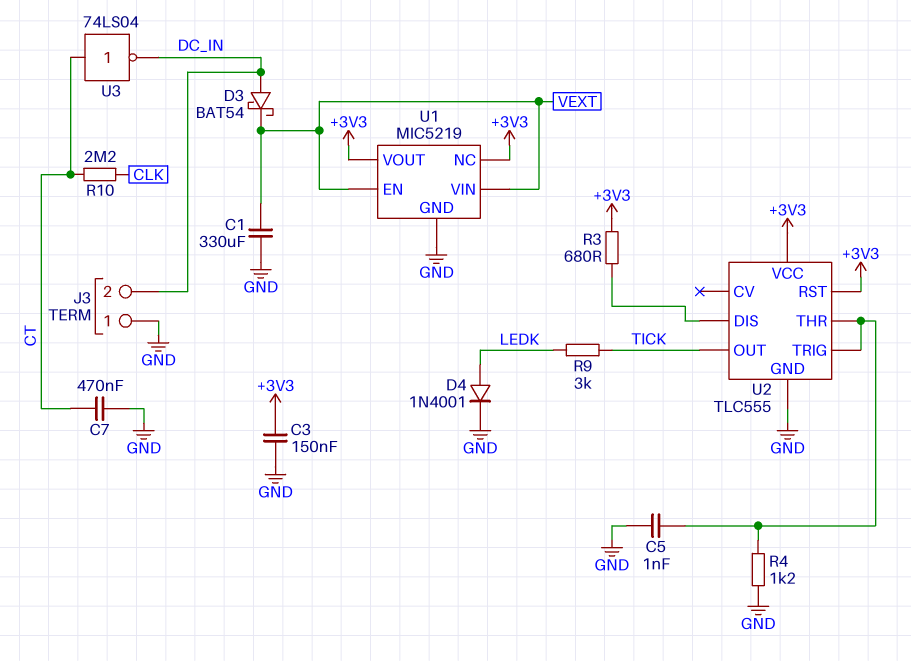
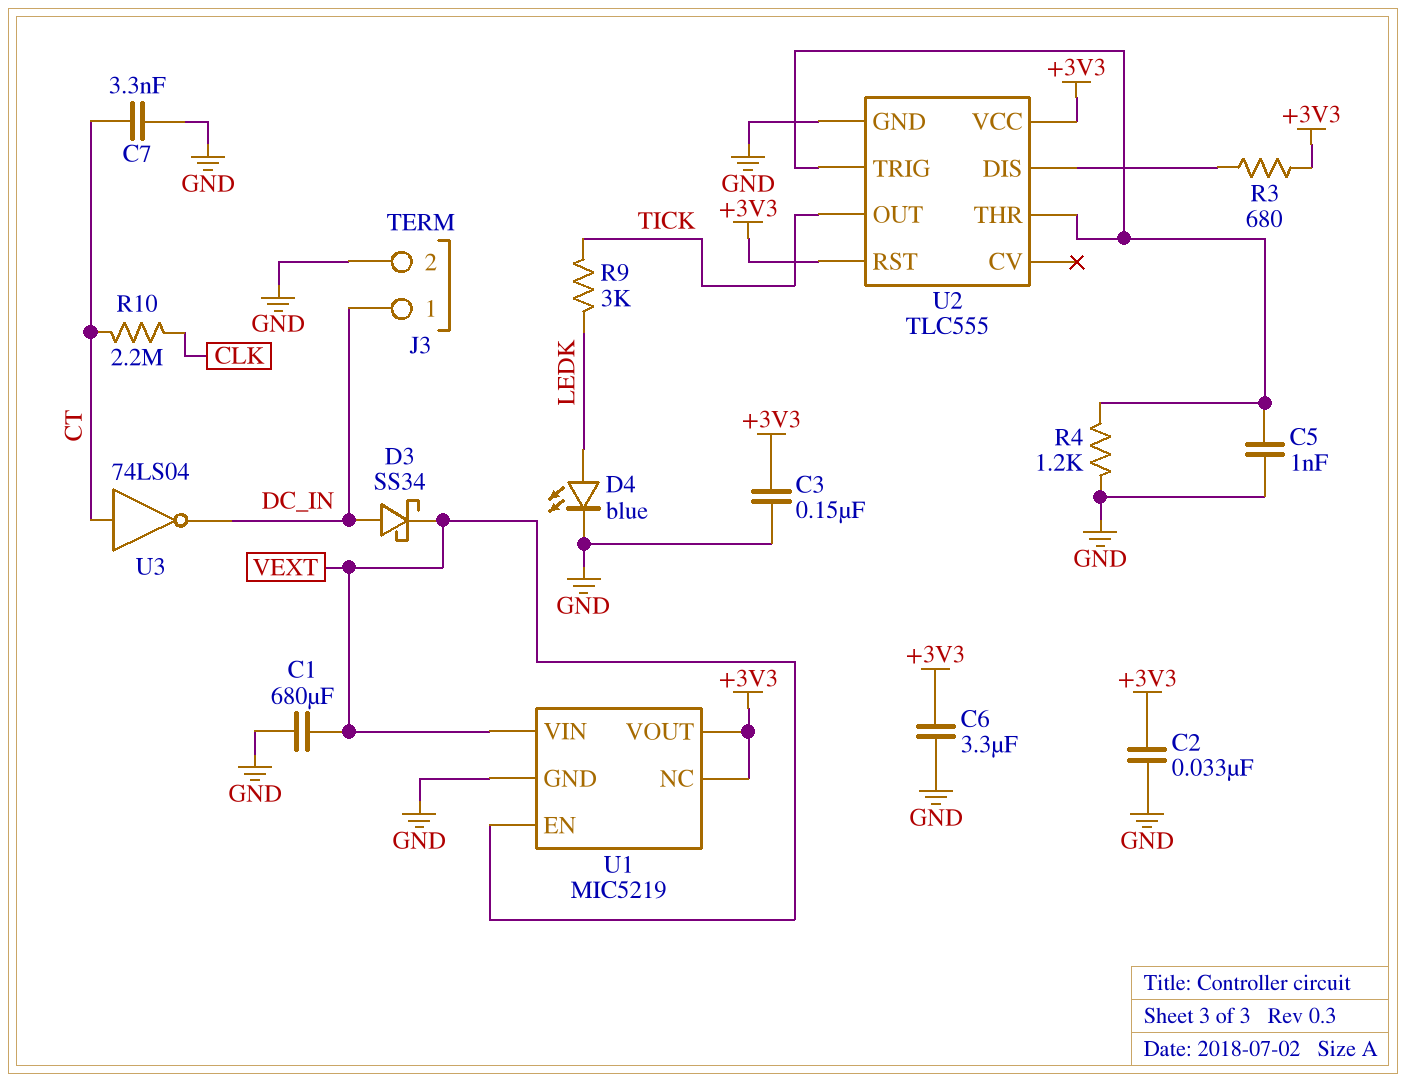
C1: 330uF (GND, VEXT) -> 680uF (GND, VEXT)
C2: none -> 33nF (+3V3, GND)
C6: none -> 3.3uF (+3V3, GND)
C7: 470nF (CT, GND) -> 3.3nF (CT, GND)
D3: schottky BAT54 (A DC_IN, K VEXT) -> schottky SS34 (A DC_IN, K VEXT)
D4: diode 1N4001 (A LEDK, K GND) -> LED blue (A LEDK, K GND)
J3 pin 1: GND -> DC_IN
J3 pin 2: DC_IN -> GND

